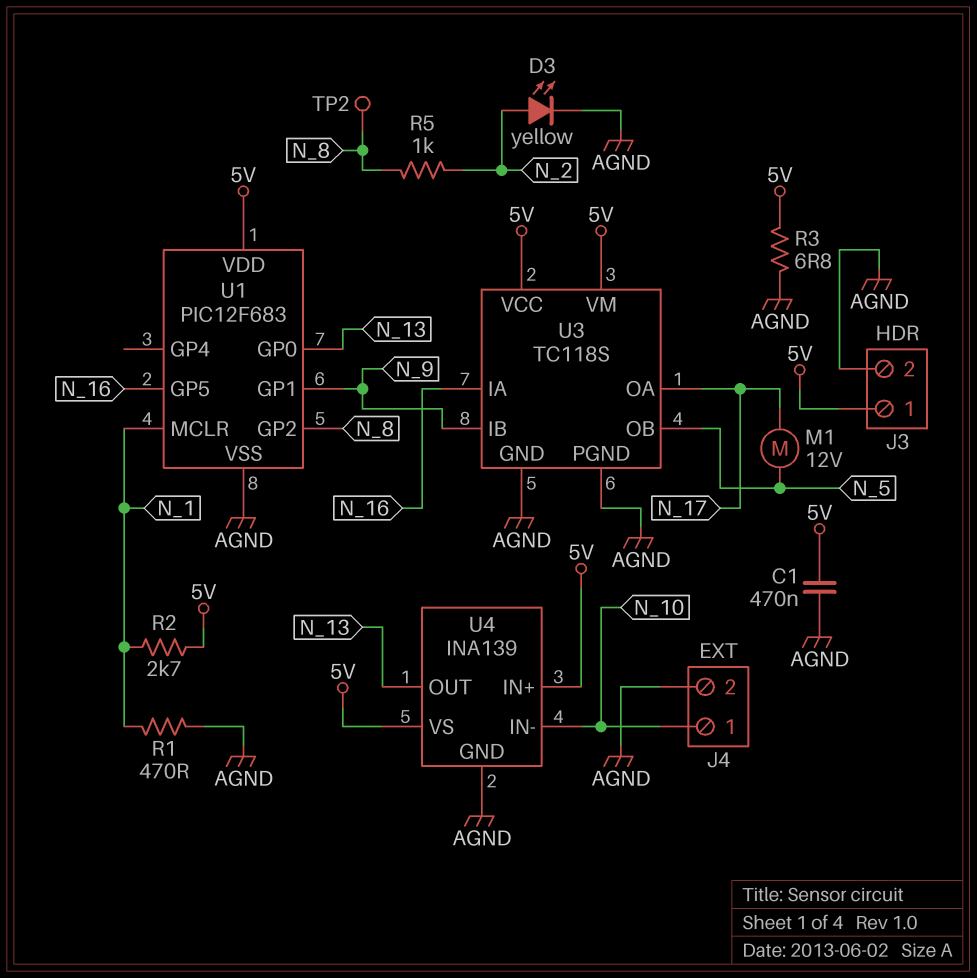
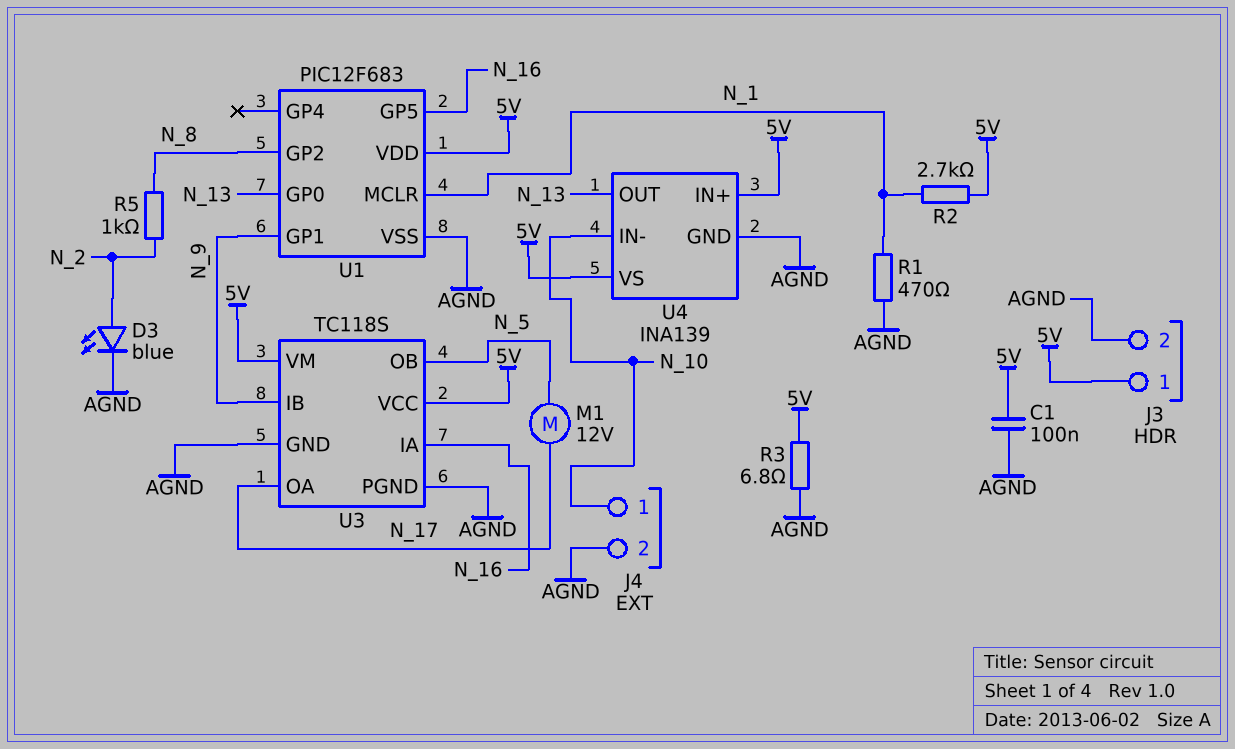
C1: 470nF (5V, AGND) -> 100nF (5V, AGND)
D3: LED yellow (A N_2, K AGND) -> LED blue (A N_2, K AGND)
TP2: test point (N_8) -> none

